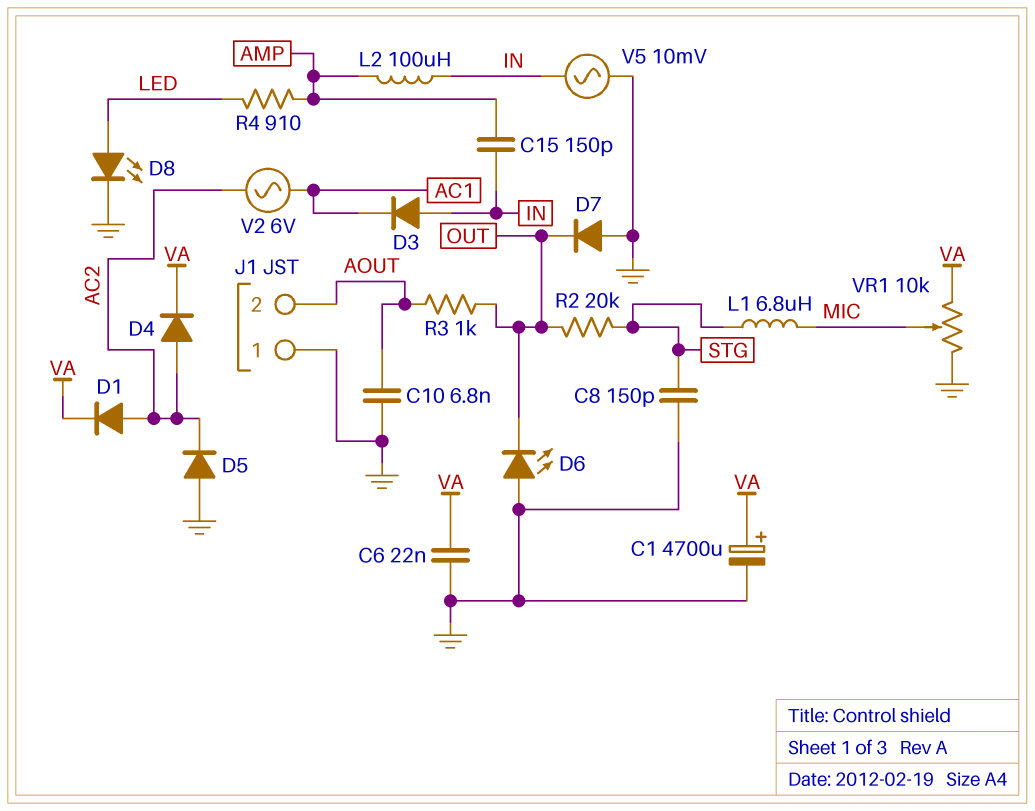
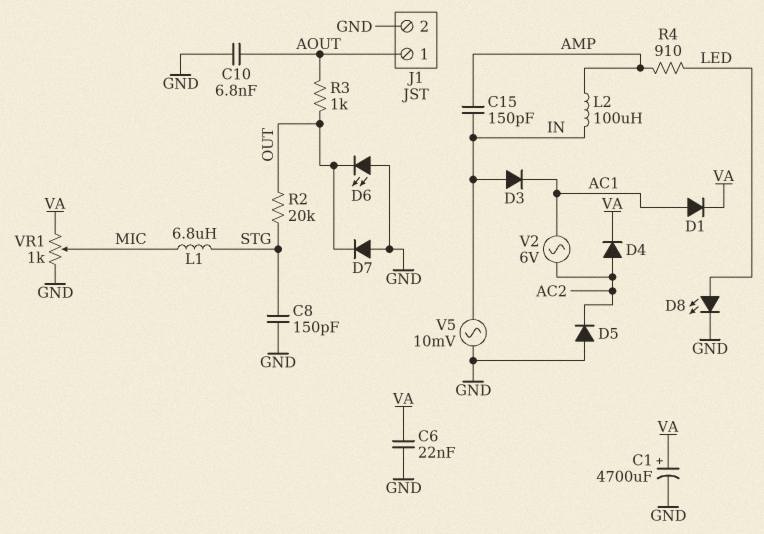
D1: diode (A AC2, K VA) -> diode (A AC1, K VA)
J1 pin 1: GND -> AOUT
J1 pin 2: AOUT -> GND
VR1: 10k (GND, VA, wiper MIC) -> 1k (GND, VA, wiper MIC)

